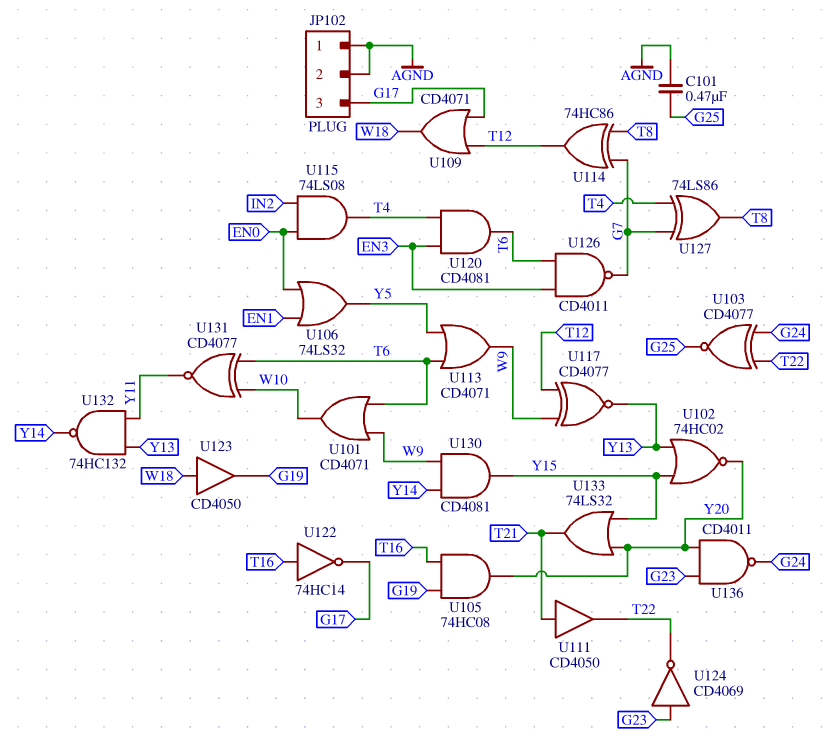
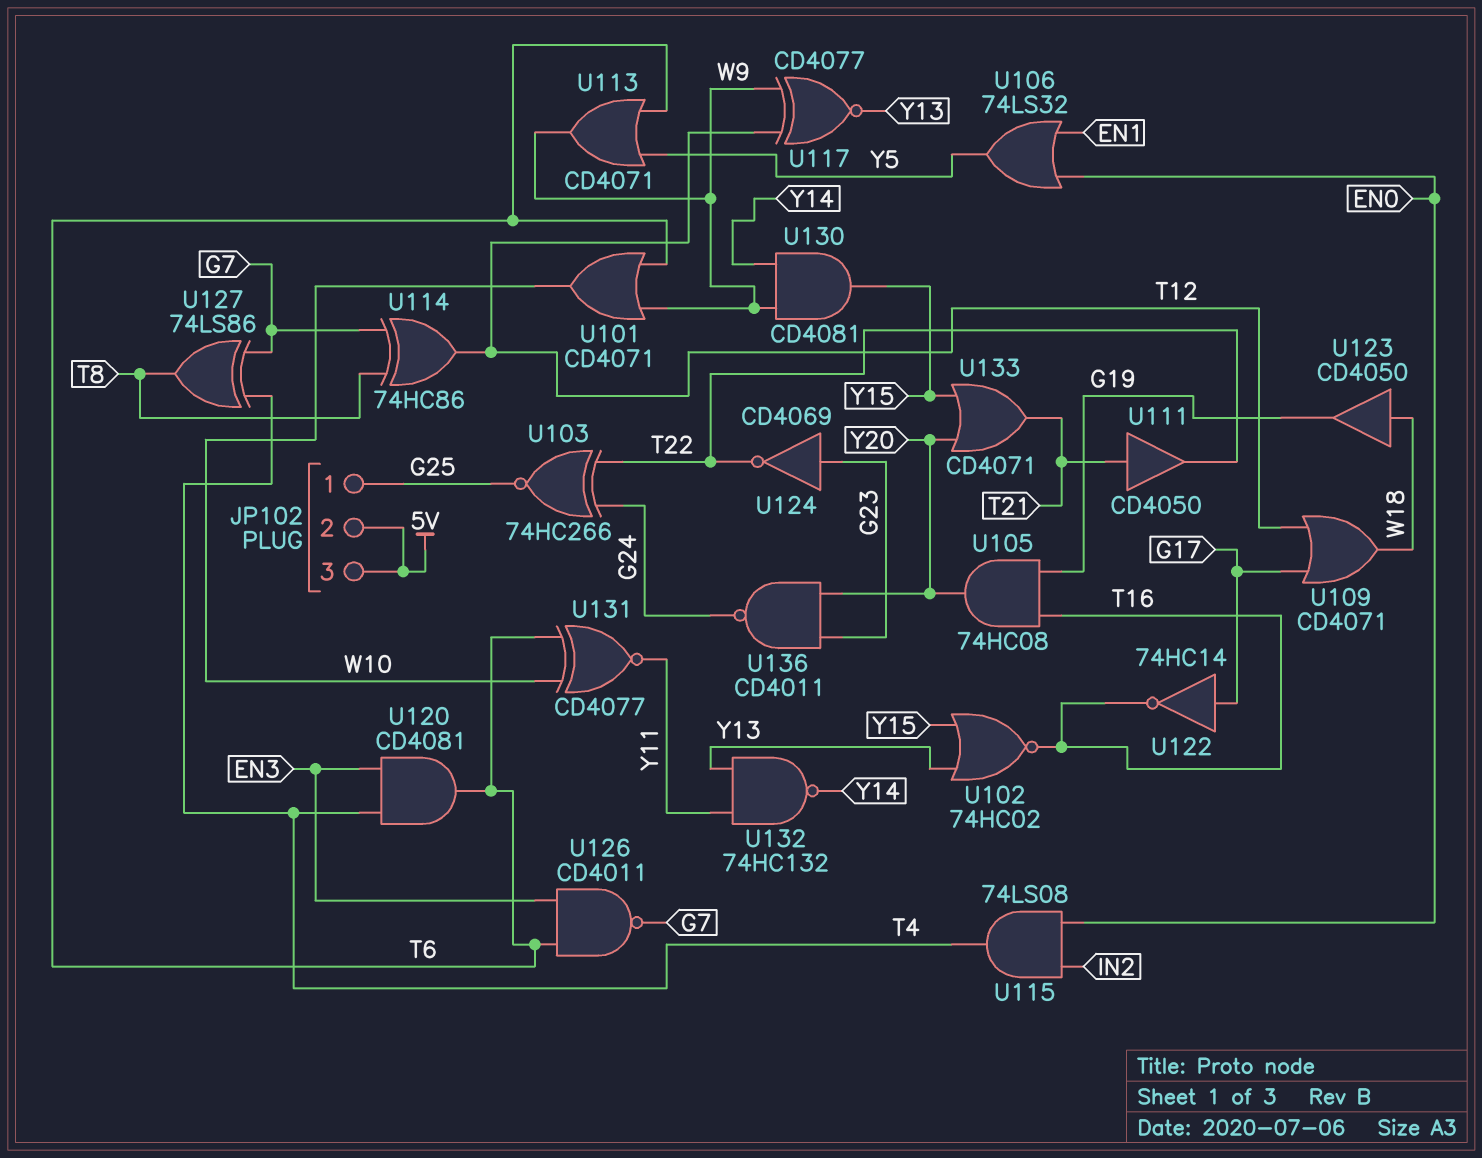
C101: 470nF (AGND, G25) -> none
JP102 pin 1: AGND -> G25
JP102 pin 2: AGND -> 5V
JP102 pin 3: G17 -> 5V
U102: NOR 74HC02 (in Y13, in Y15, out Y20) -> NOR 74HC02 (in Y13, in Y15, out T16)
U103: XNOR CD4077 (in G24, in T22, out G25) -> XNOR 74HC266 (in G24, in T22, out G25)
U122: NOT 74HC14 (in T16, out G17) -> NOT 74HC14 (in G17, out T16)
U133: OR 74LS32 (in Y15, in Y20, out T21) -> OR CD4071 (in Y15, in Y20, out T21)

